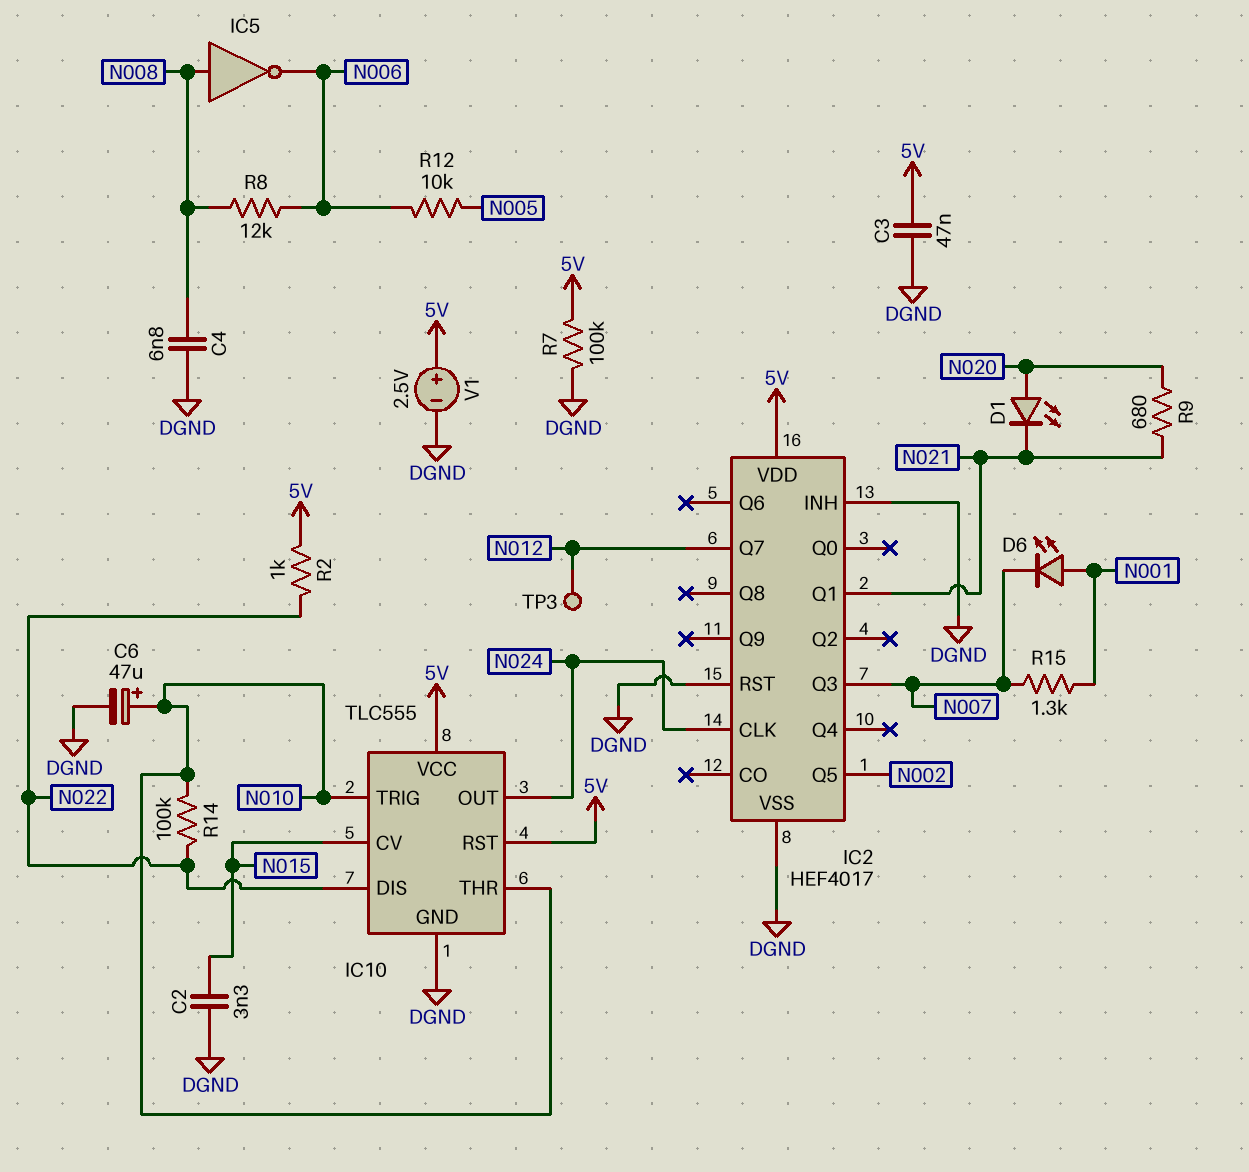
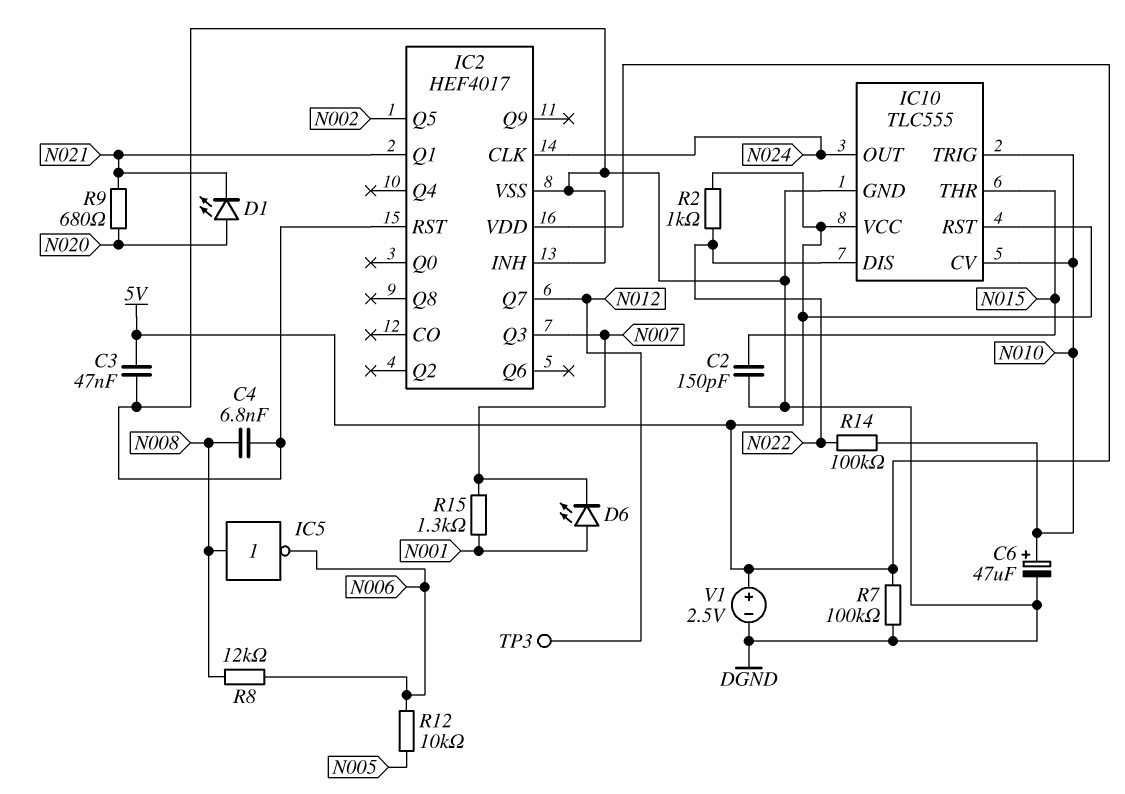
C2: 3.3nF (DGND, N015) -> 150pF (DGND, N015)
IC10 pin CV: N015 -> N010
IC10 pin THR: N010 -> N015

